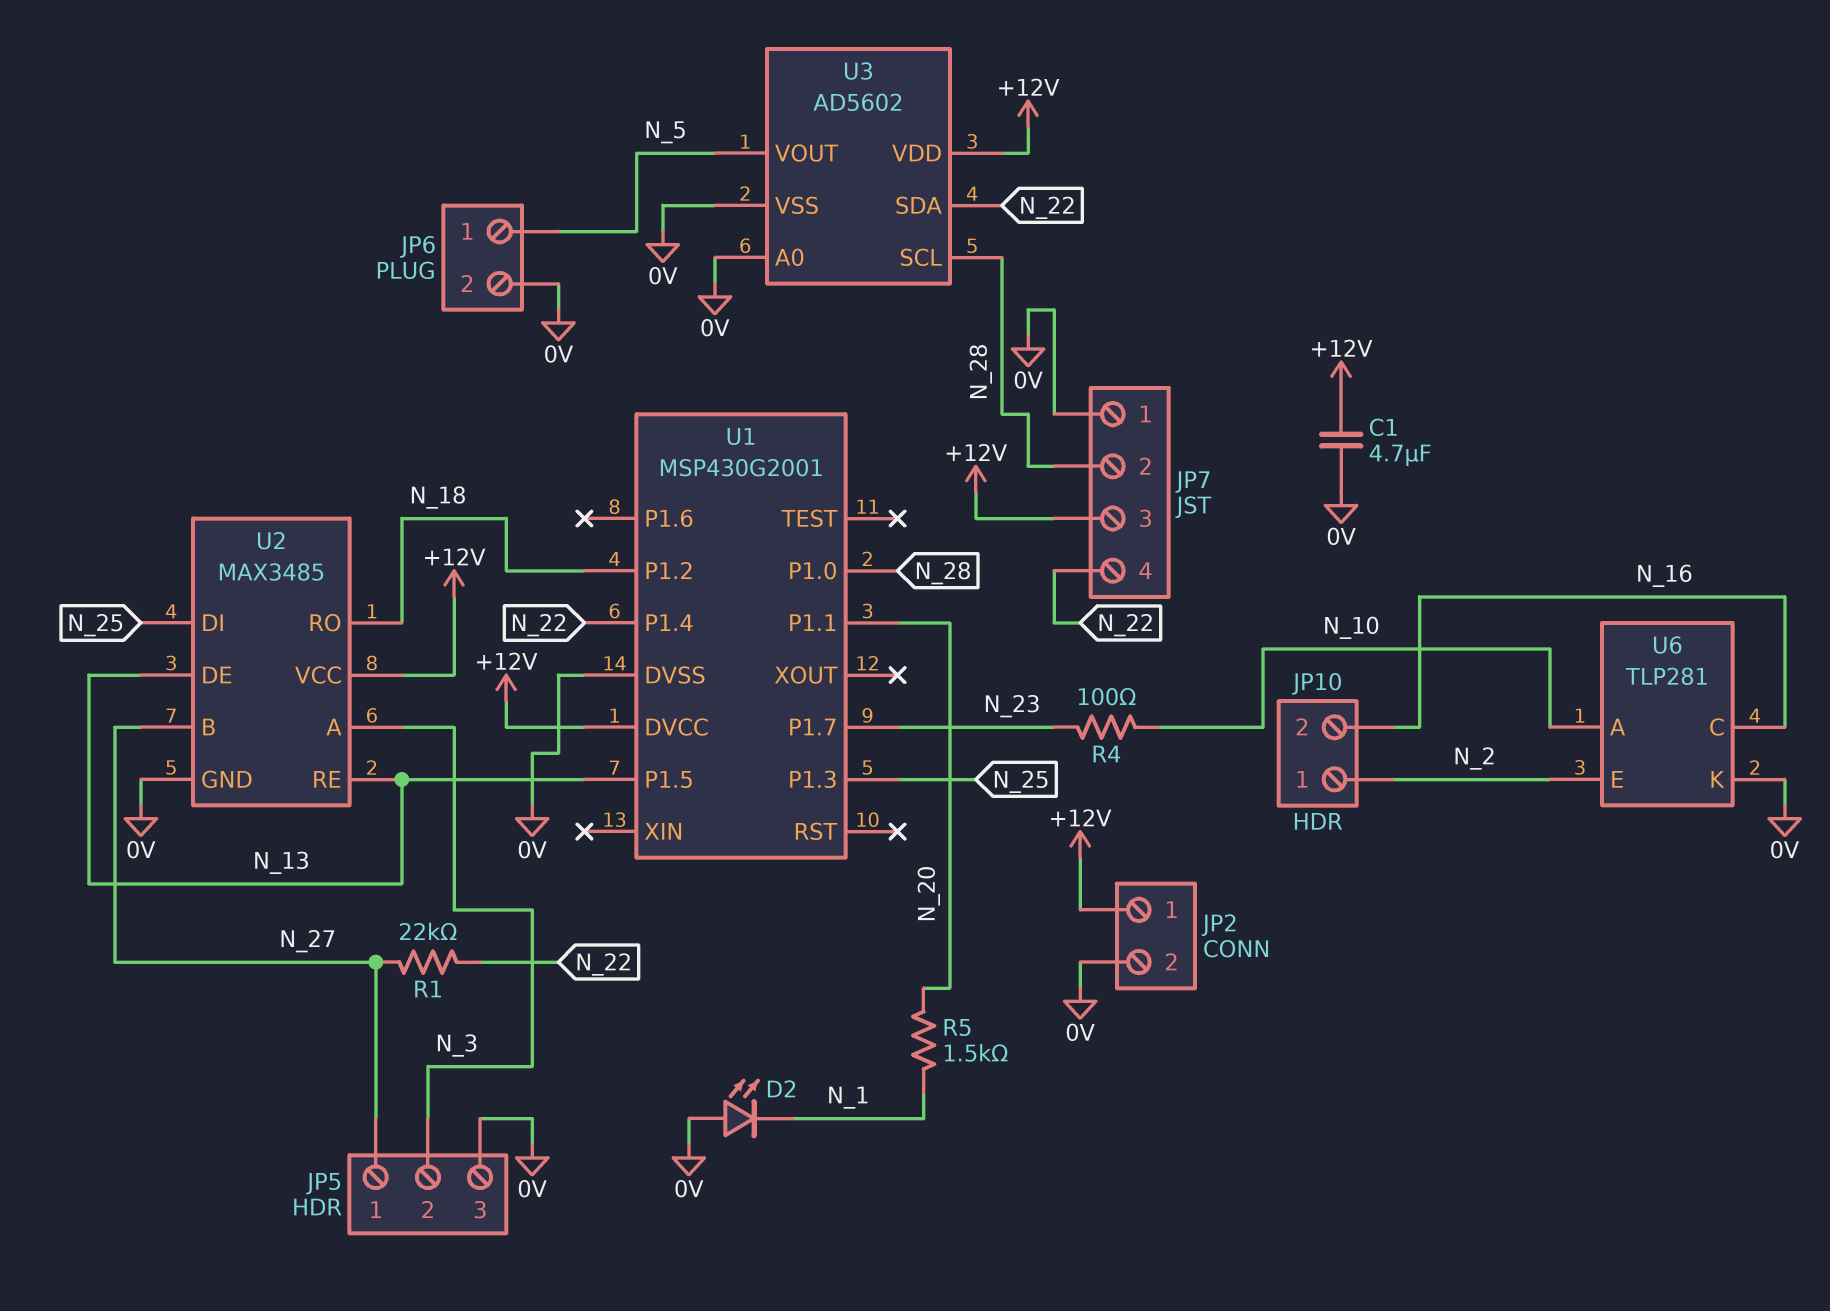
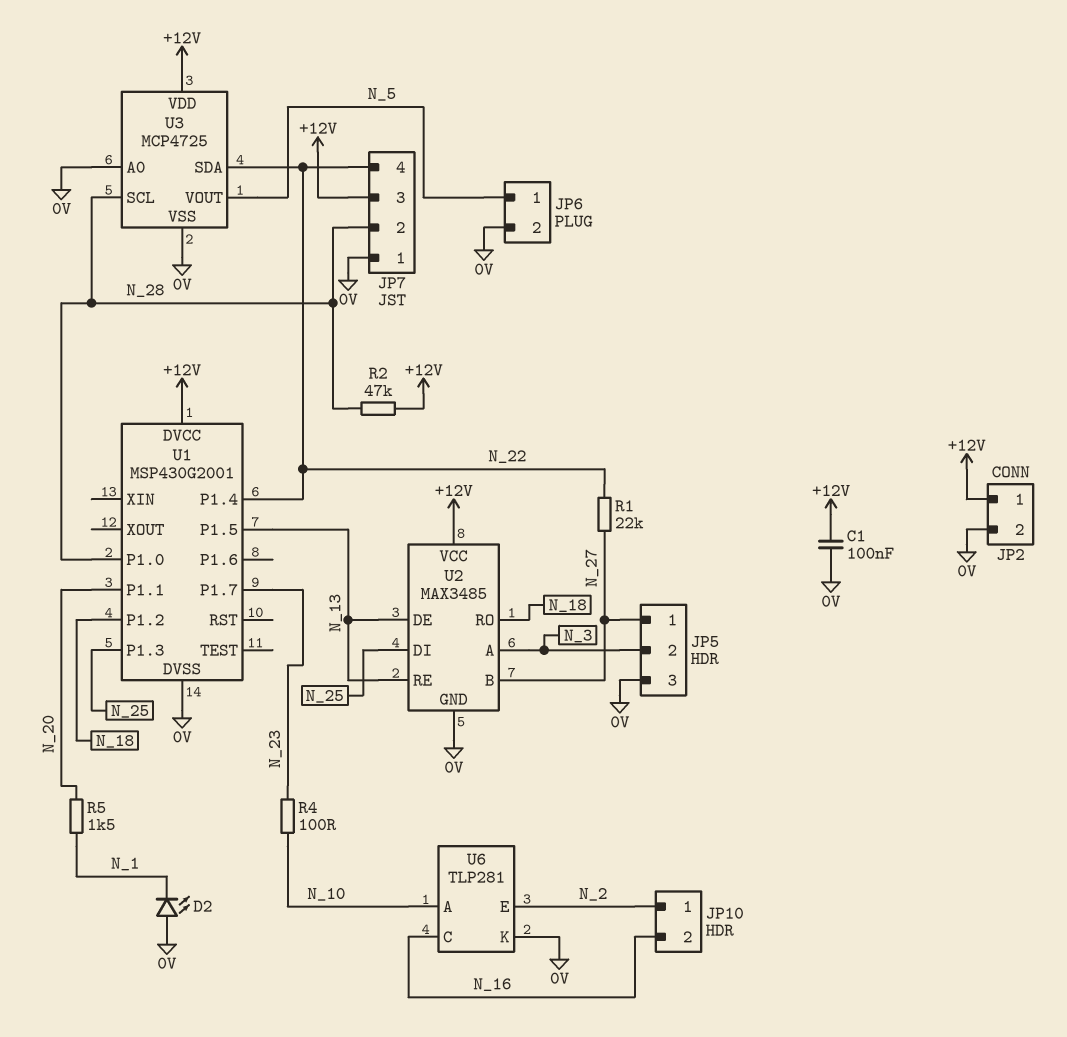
C1: 4.7uF (+12V, 0V) -> 100nF (+12V, 0V)
R2: none -> 47k (+12V, N_28)
U3: AD5602 -> MCP4725

